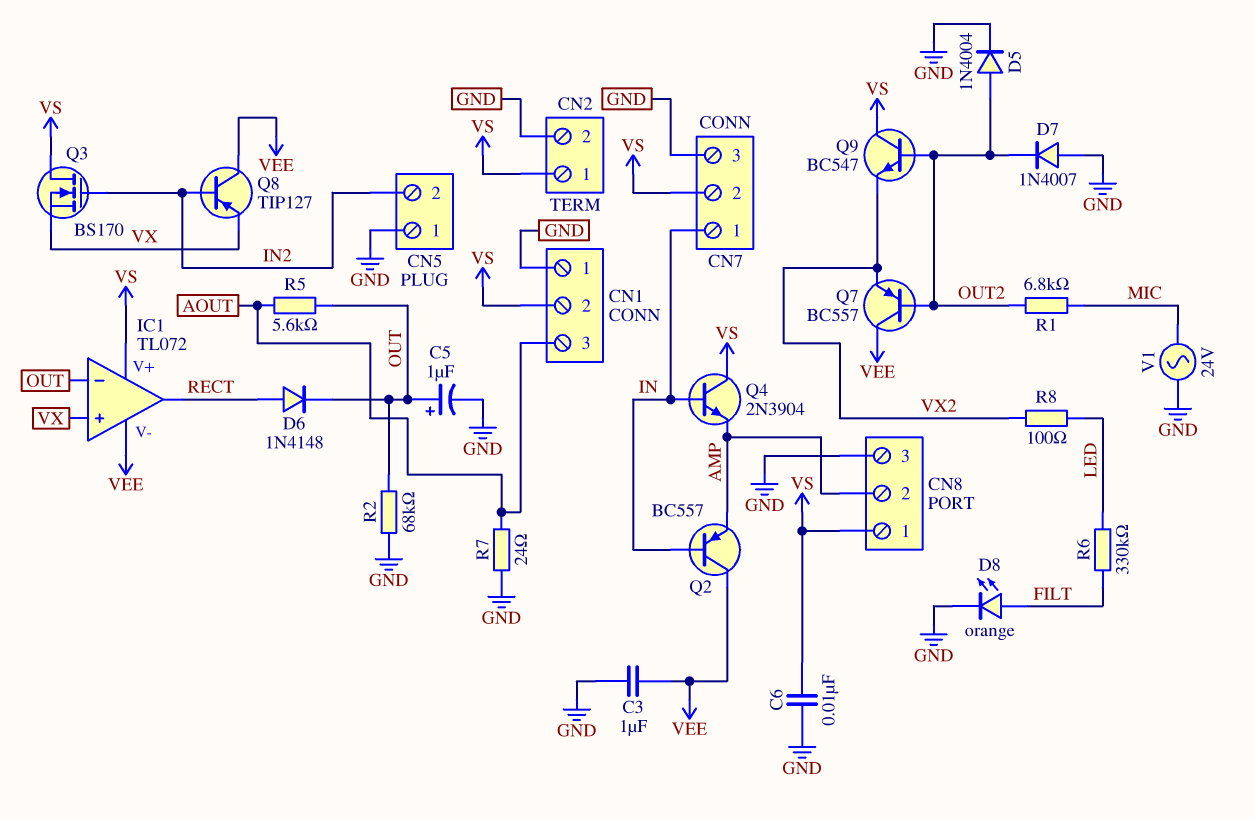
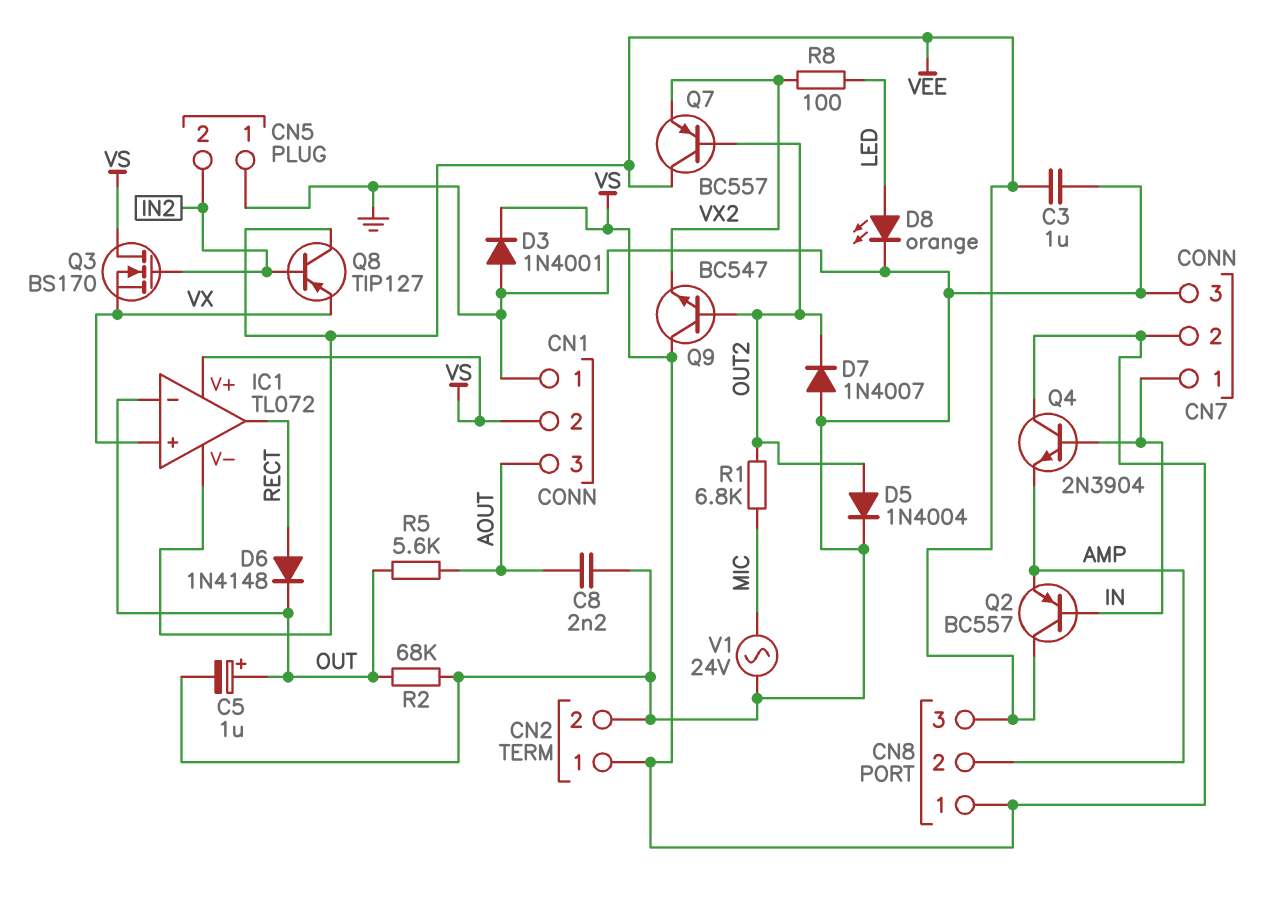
C6: 10nF (GND, VS) -> none
C8: none -> 2.2nF (AOUT, GND)
CN8 pin 3: GND -> VEE
D3: none -> diode 1N4001 (A GND, K VS)
D8: LED orange (A FILT, K GND) -> LED orange (A LED, K GND)
R6: 330k (FILT, LED) -> none
R7: 24 (AOUT, GND) -> none

